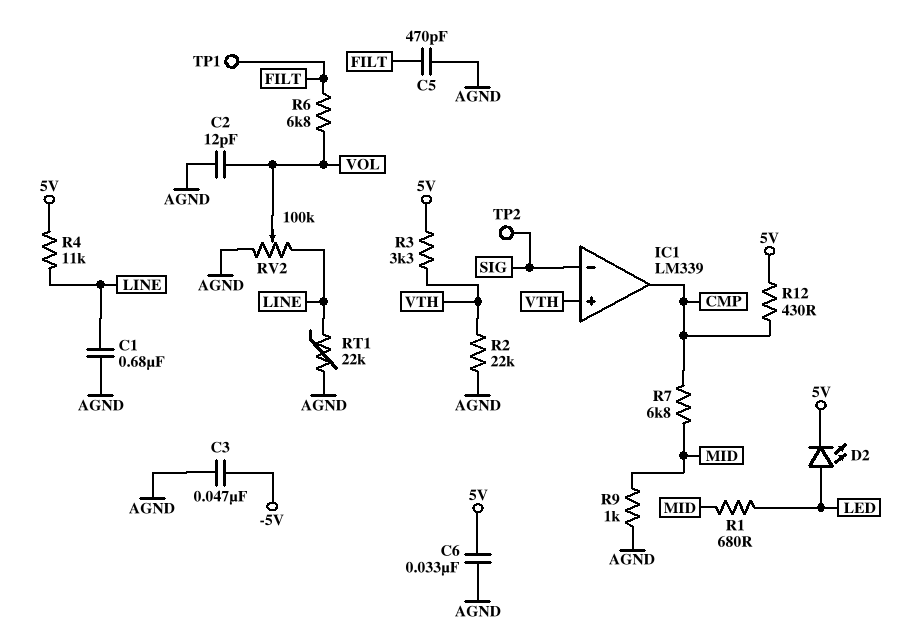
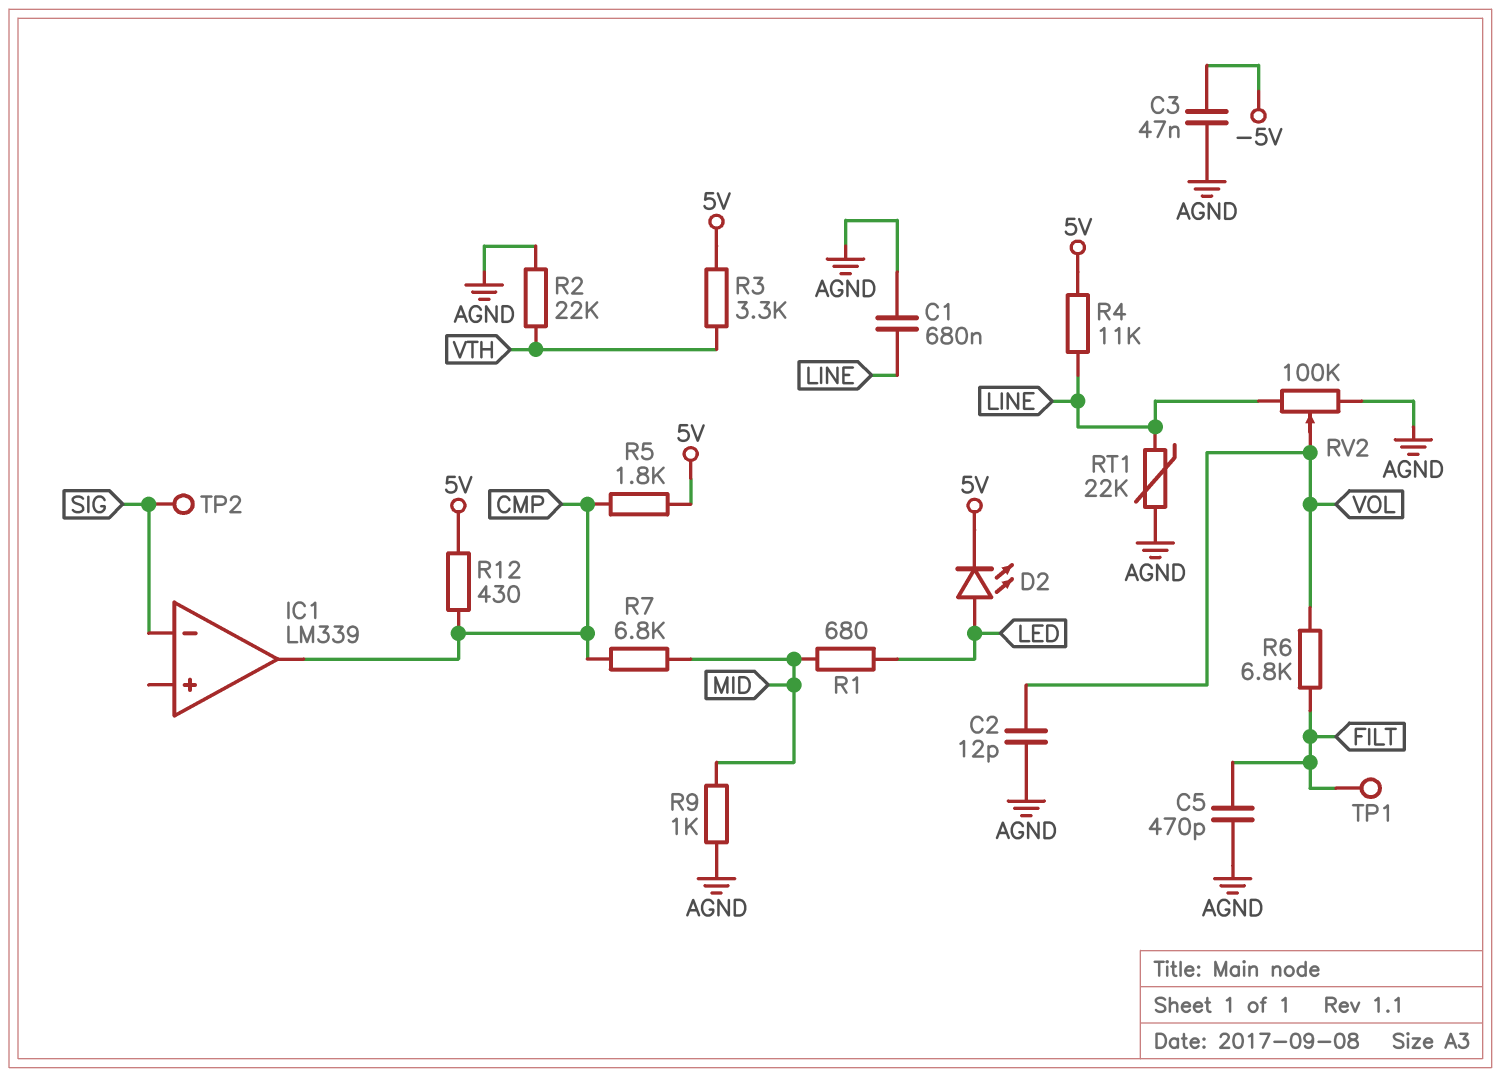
C6: 33nF (5V, AGND) -> none
IC1 pin in+: VTH -> none
R5: none -> 1.8k (5V, CMP)

